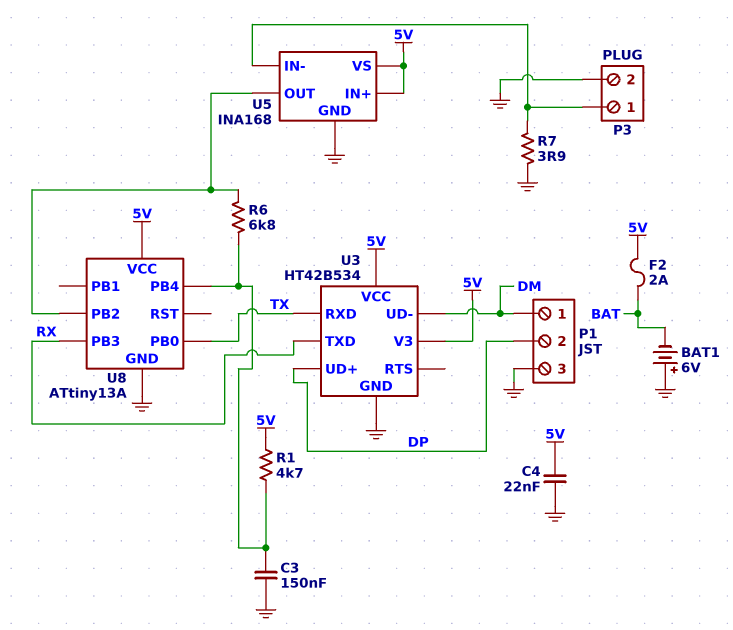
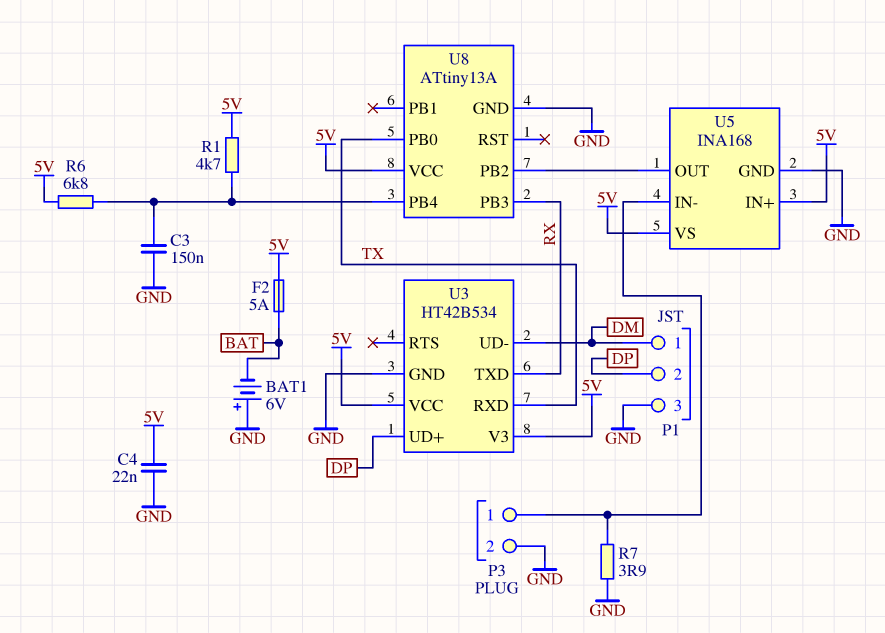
F2: 2A (5V, BAT) -> 5A (5V, BAT)
R6: 6.8k (U5/OUT, U8/PB4) -> 6.8k (5V, U8/PB4)

